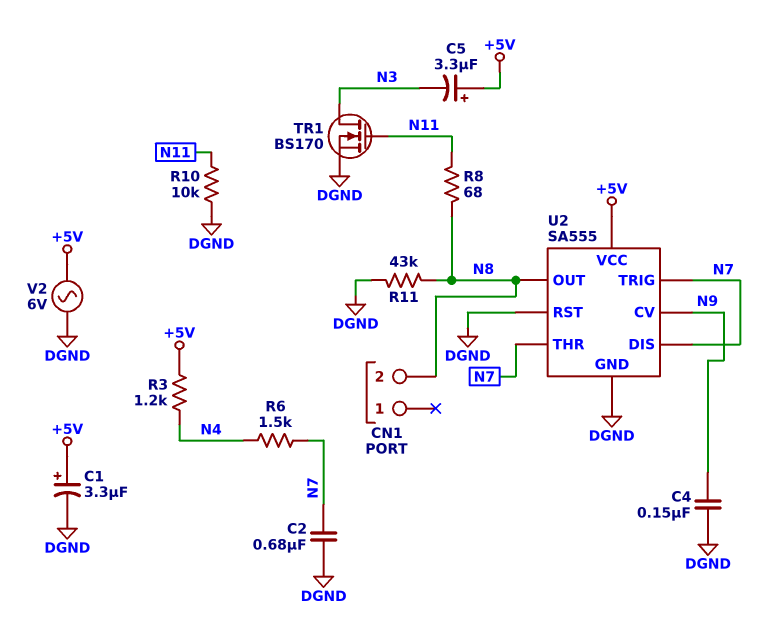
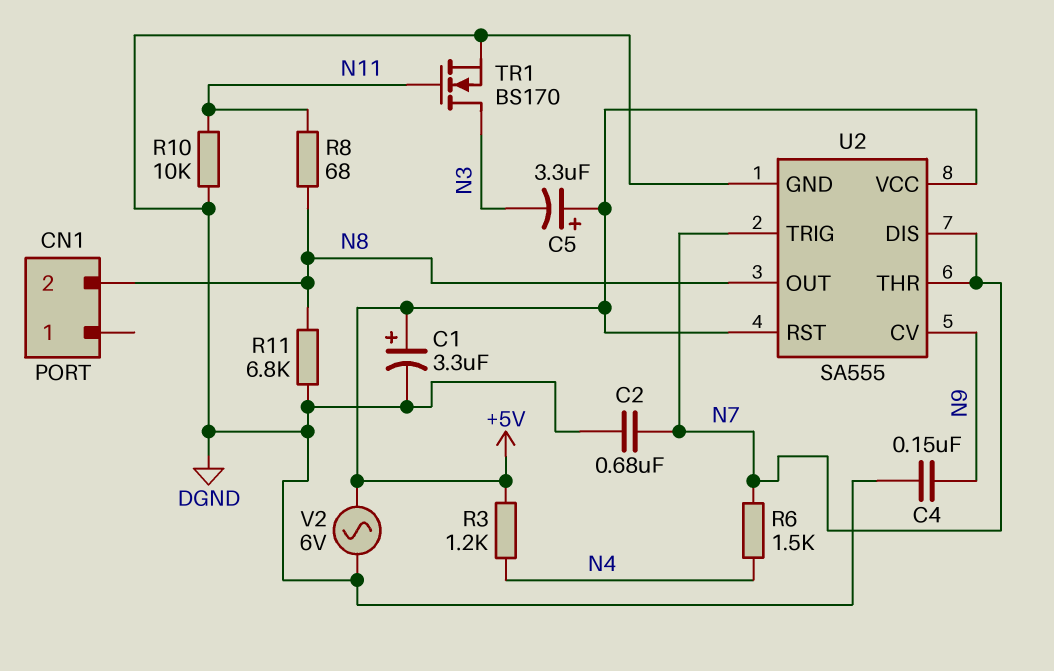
R11: 43k (DGND, N8) -> 6.8k (DGND, N8)
U2 pin RST: DGND -> +5V

